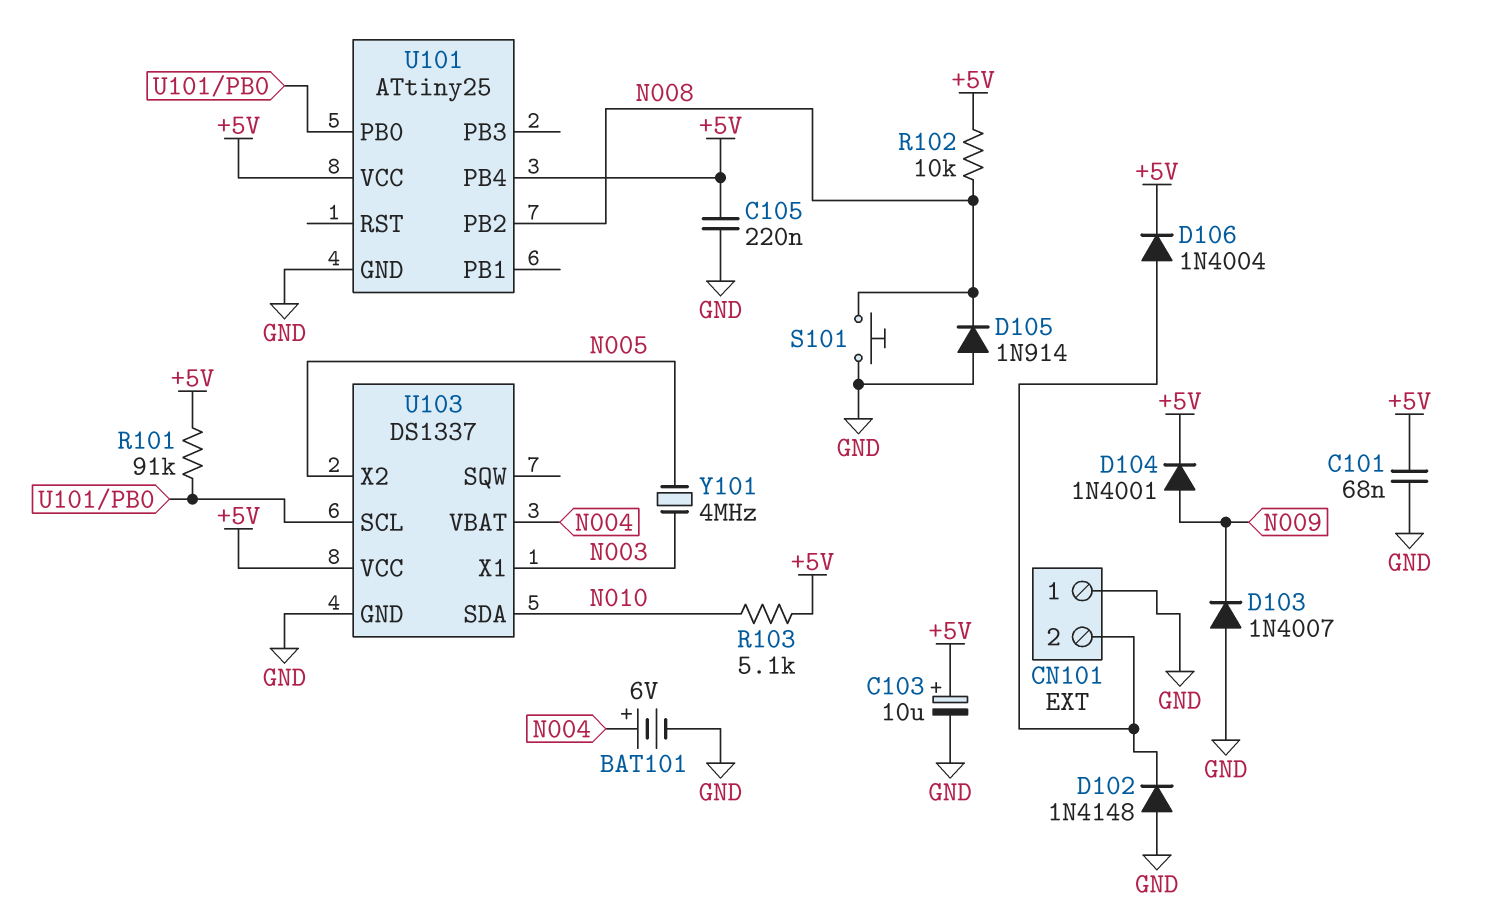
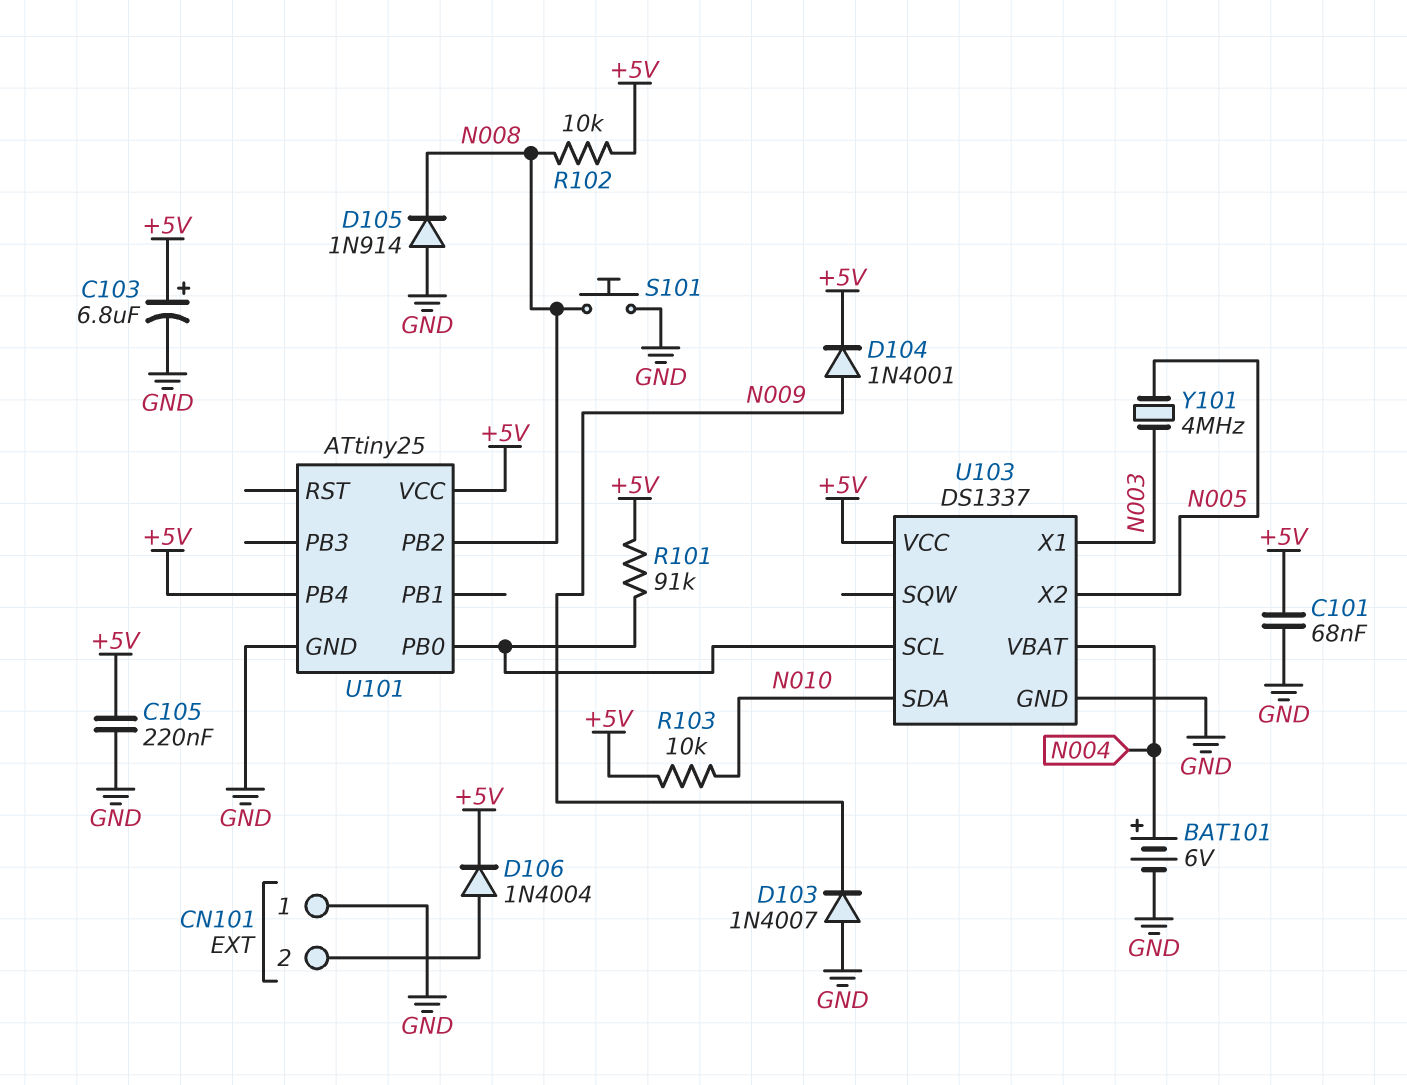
C103: 10uF (plus +5V, minus GND) -> 6.8uF (plus +5V, minus GND)
D102: diode 1N4148 (A GND, K CN101/2) -> none
R103: 5.1k (+5V, N010) -> 10k (+5V, N010)

